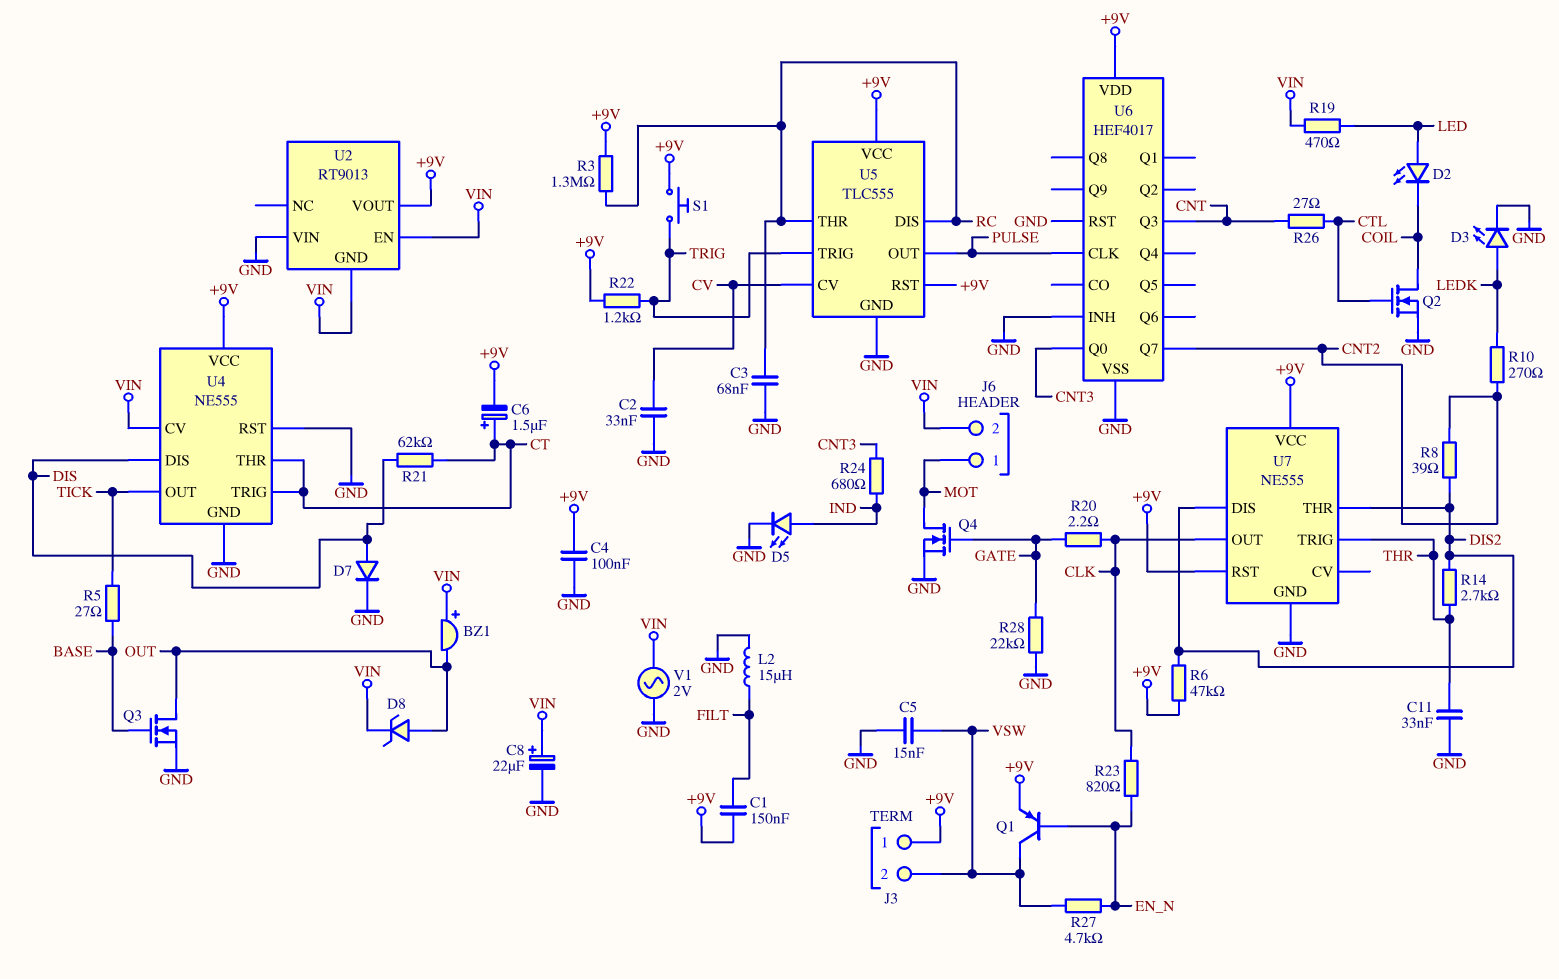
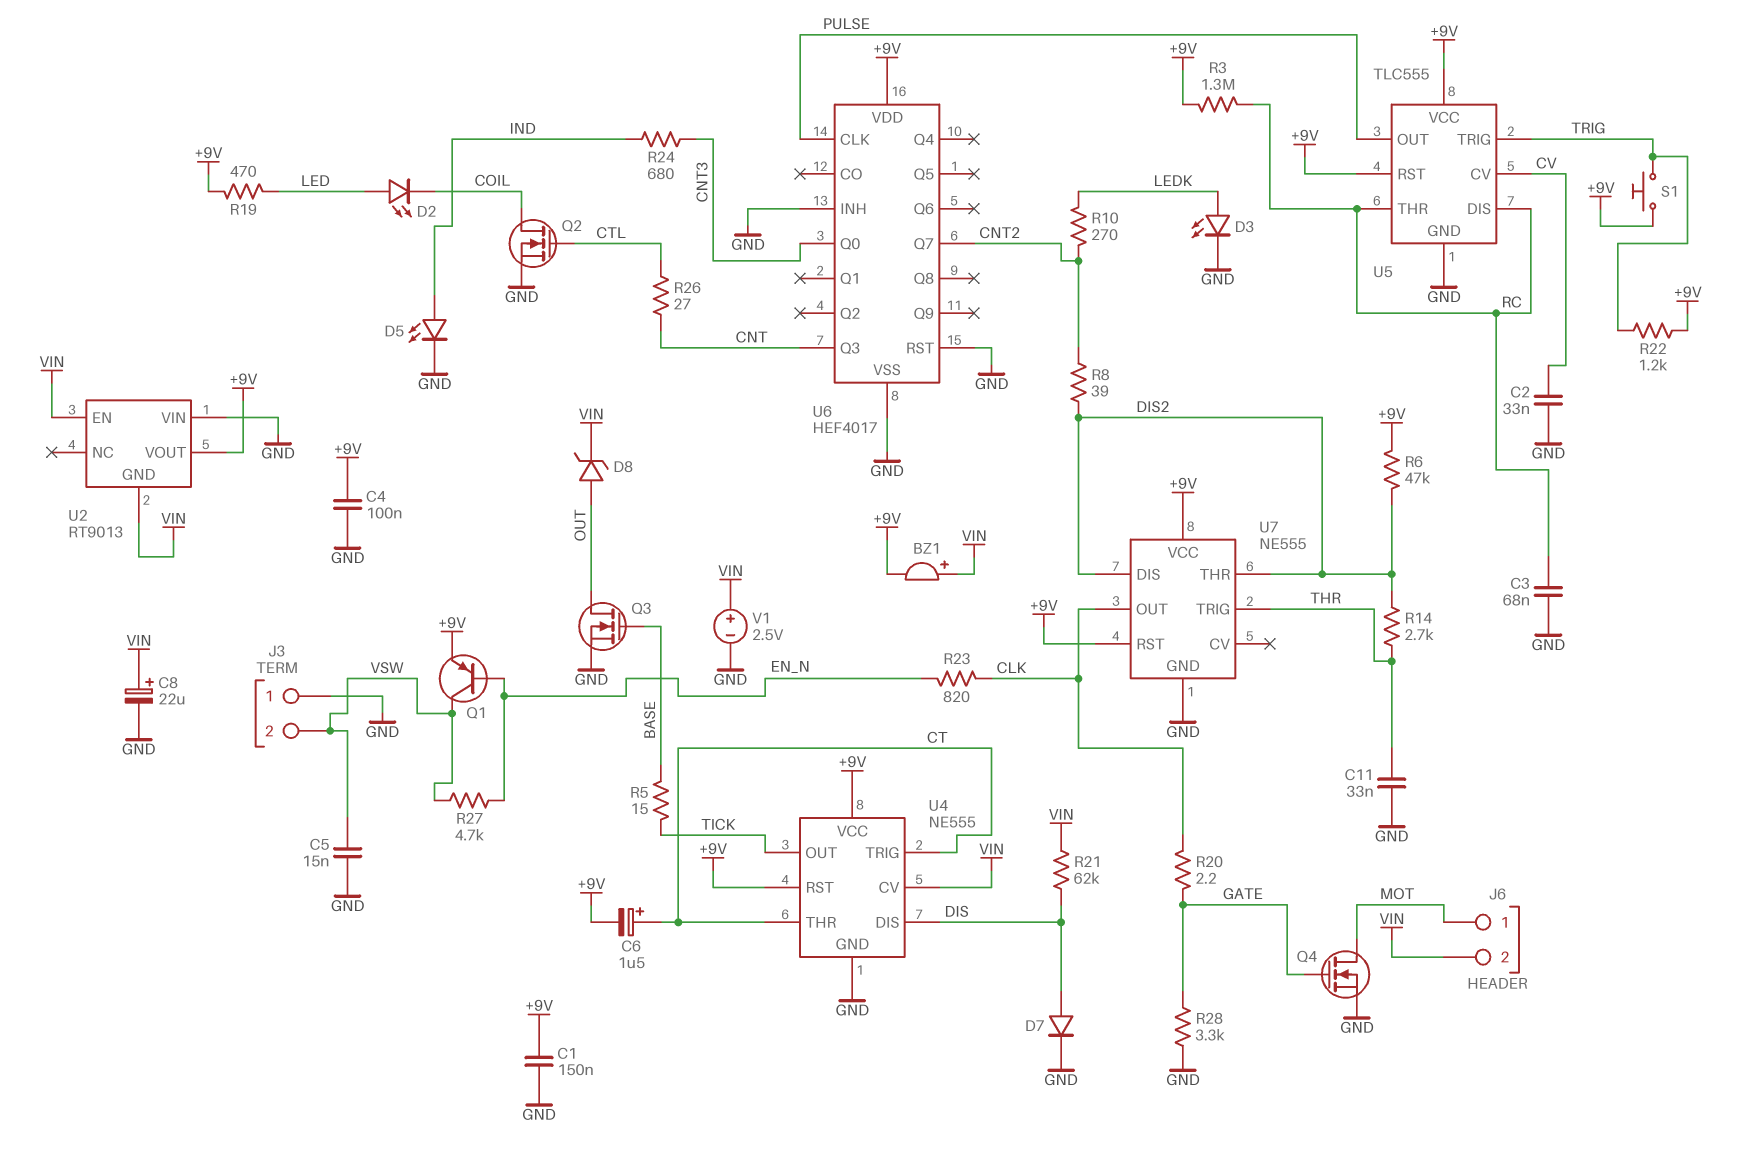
BZ1: buzzer (plus VIN, minus OUT) -> buzzer (plus VIN, minus +9V)
C1: 150nF (+9V, FILT) -> 150nF (+9V, GND)
J3 pin 1: +9V -> GND
L2: 15uH (FILT, GND) -> none
R5: 27 (BASE, TICK) -> 15 (BASE, TICK)
R19: 470 (LED, VIN) -> 470 (+9V, LED)
R21: 62k (CT, DIS) -> 62k (DIS, VIN)
R28: 22k (GATE, GND) -> 3.3k (GATE, GND)
U4 pin RST: GND -> +9V
V1: AC 2V (GND, VIN) -> 2.5V (plus VIN, minus GND)

